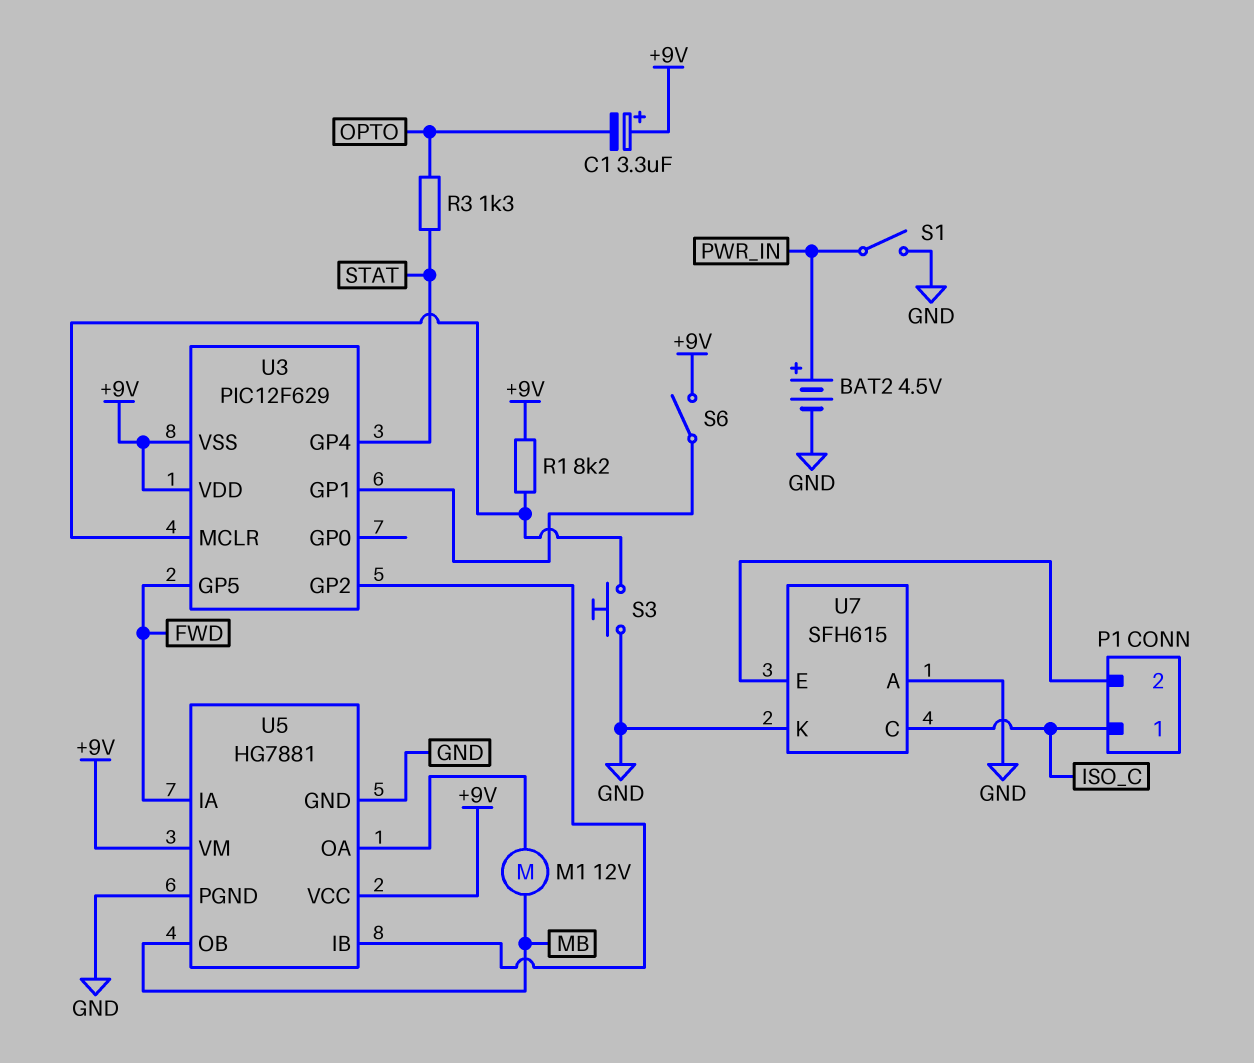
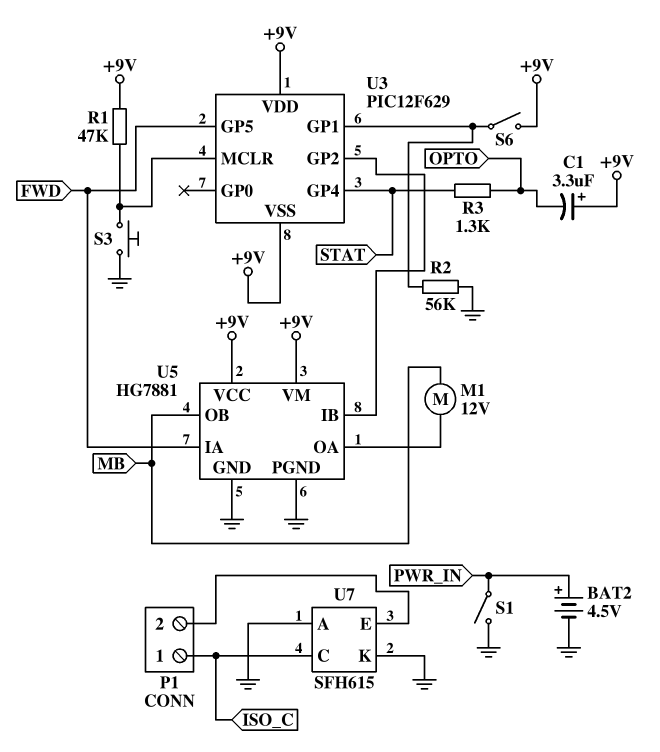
R1: 8.2k (+9V, U3/MCLR) -> 47k (+9V, U3/MCLR)
R2: none -> 56k (GND, U3/GP1)

